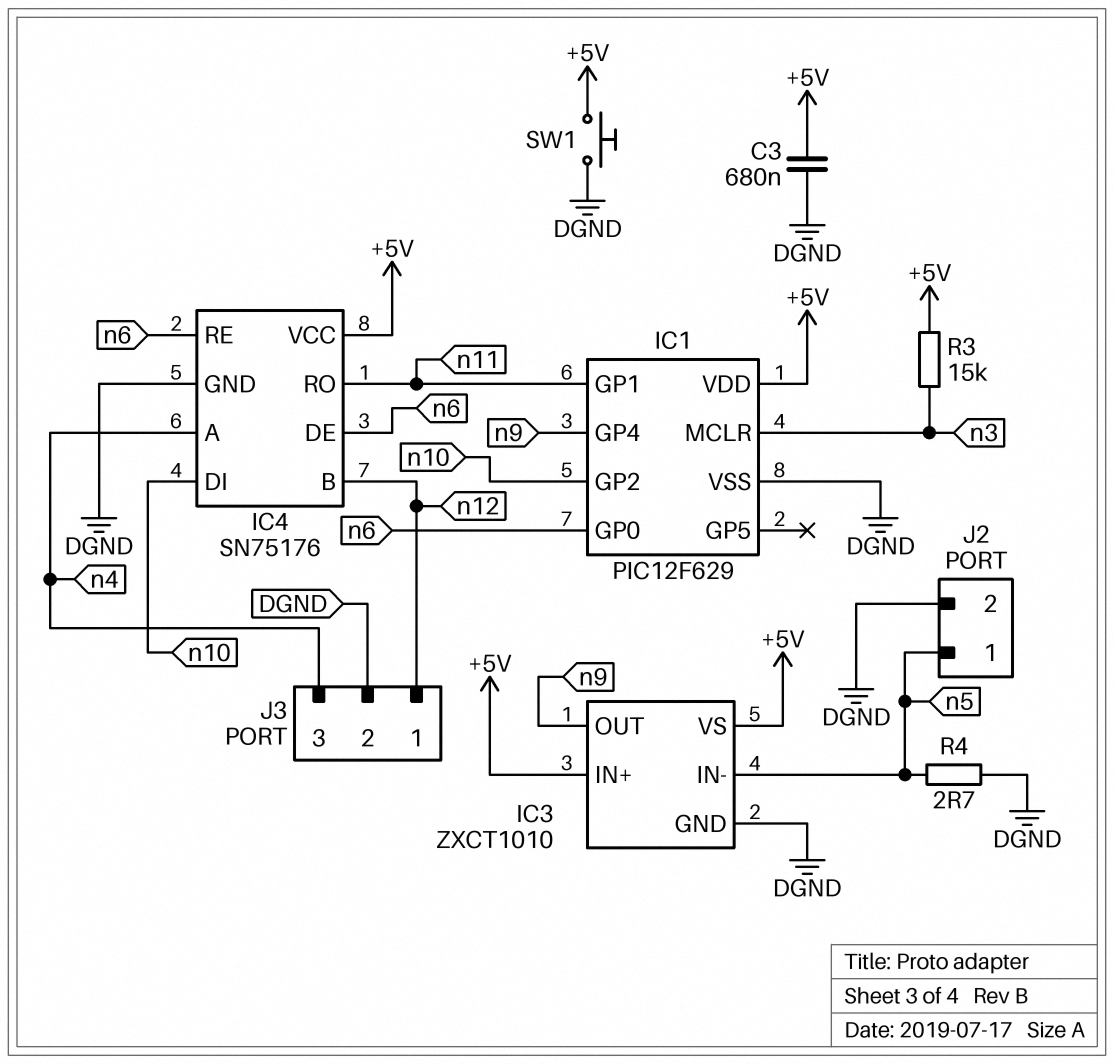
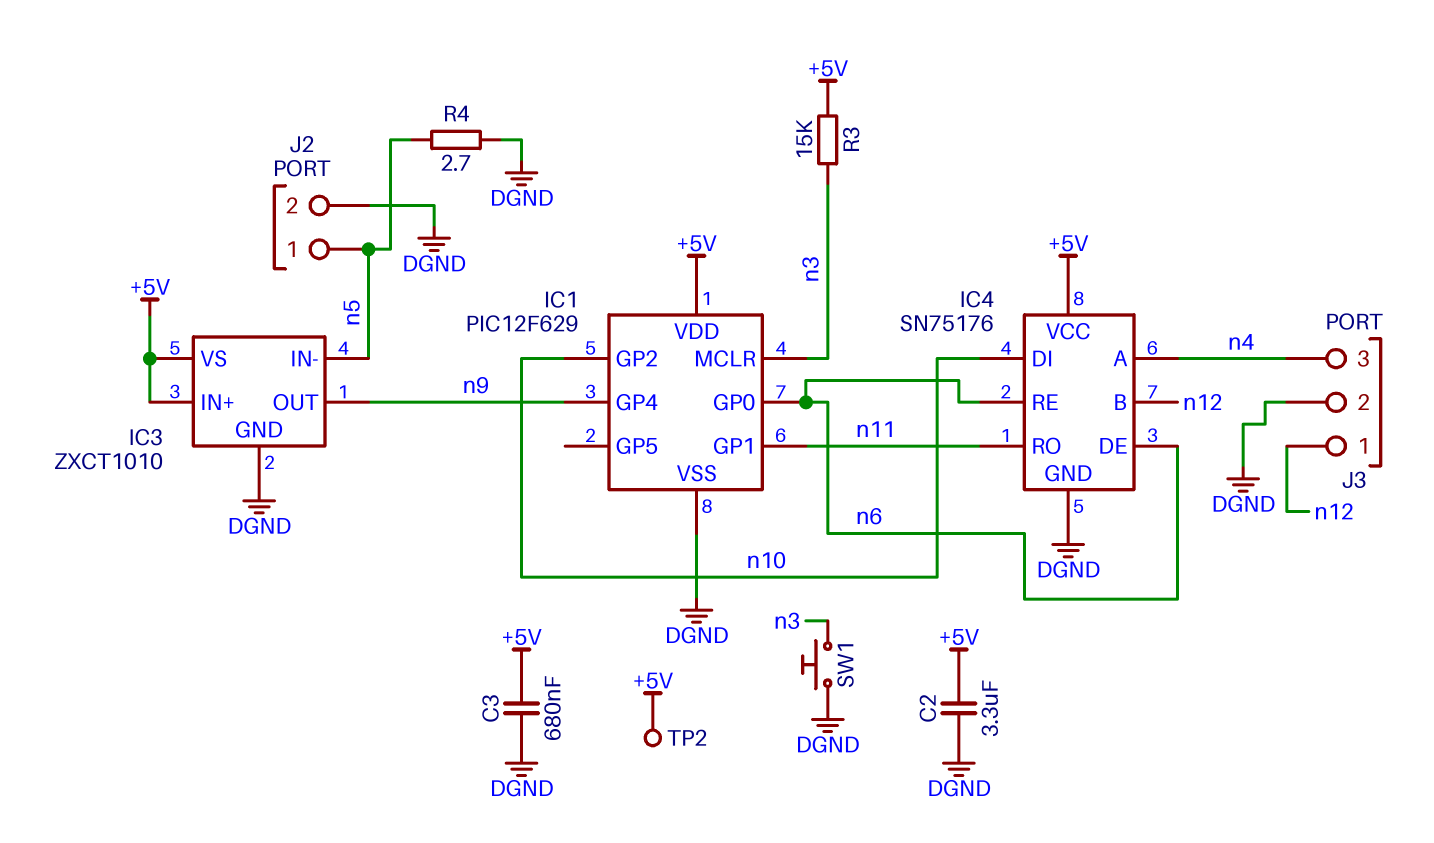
C2: none -> 3.3uF (+5V, DGND)
SW1: button (+5V, DGND) -> button (DGND, n3)
TP2: none -> test point (+5V)

